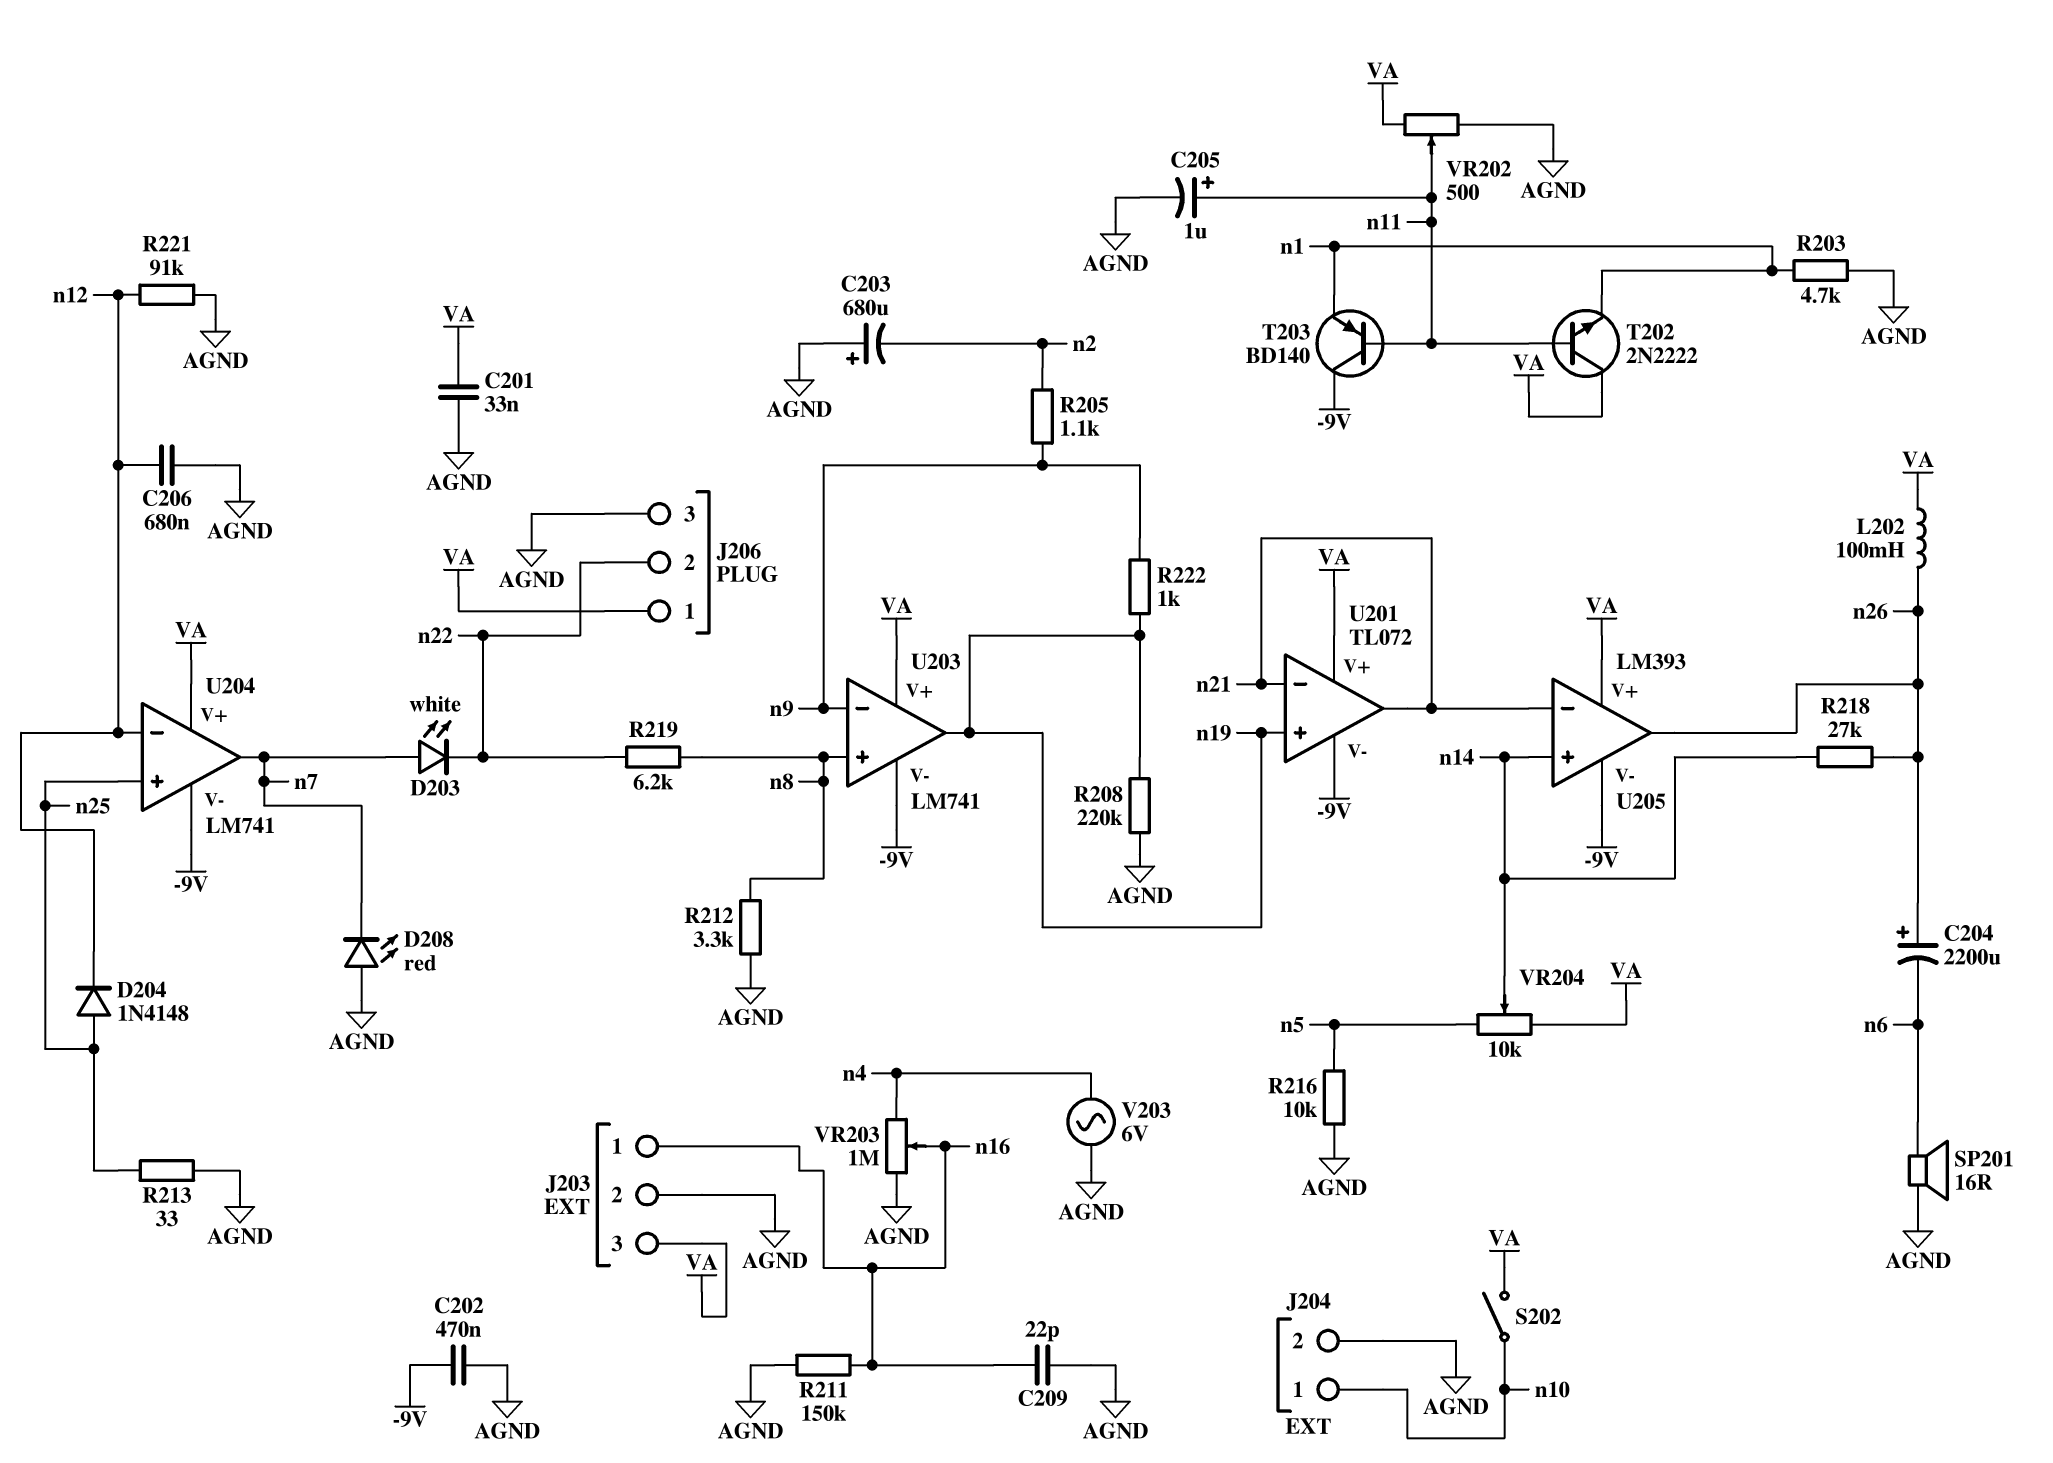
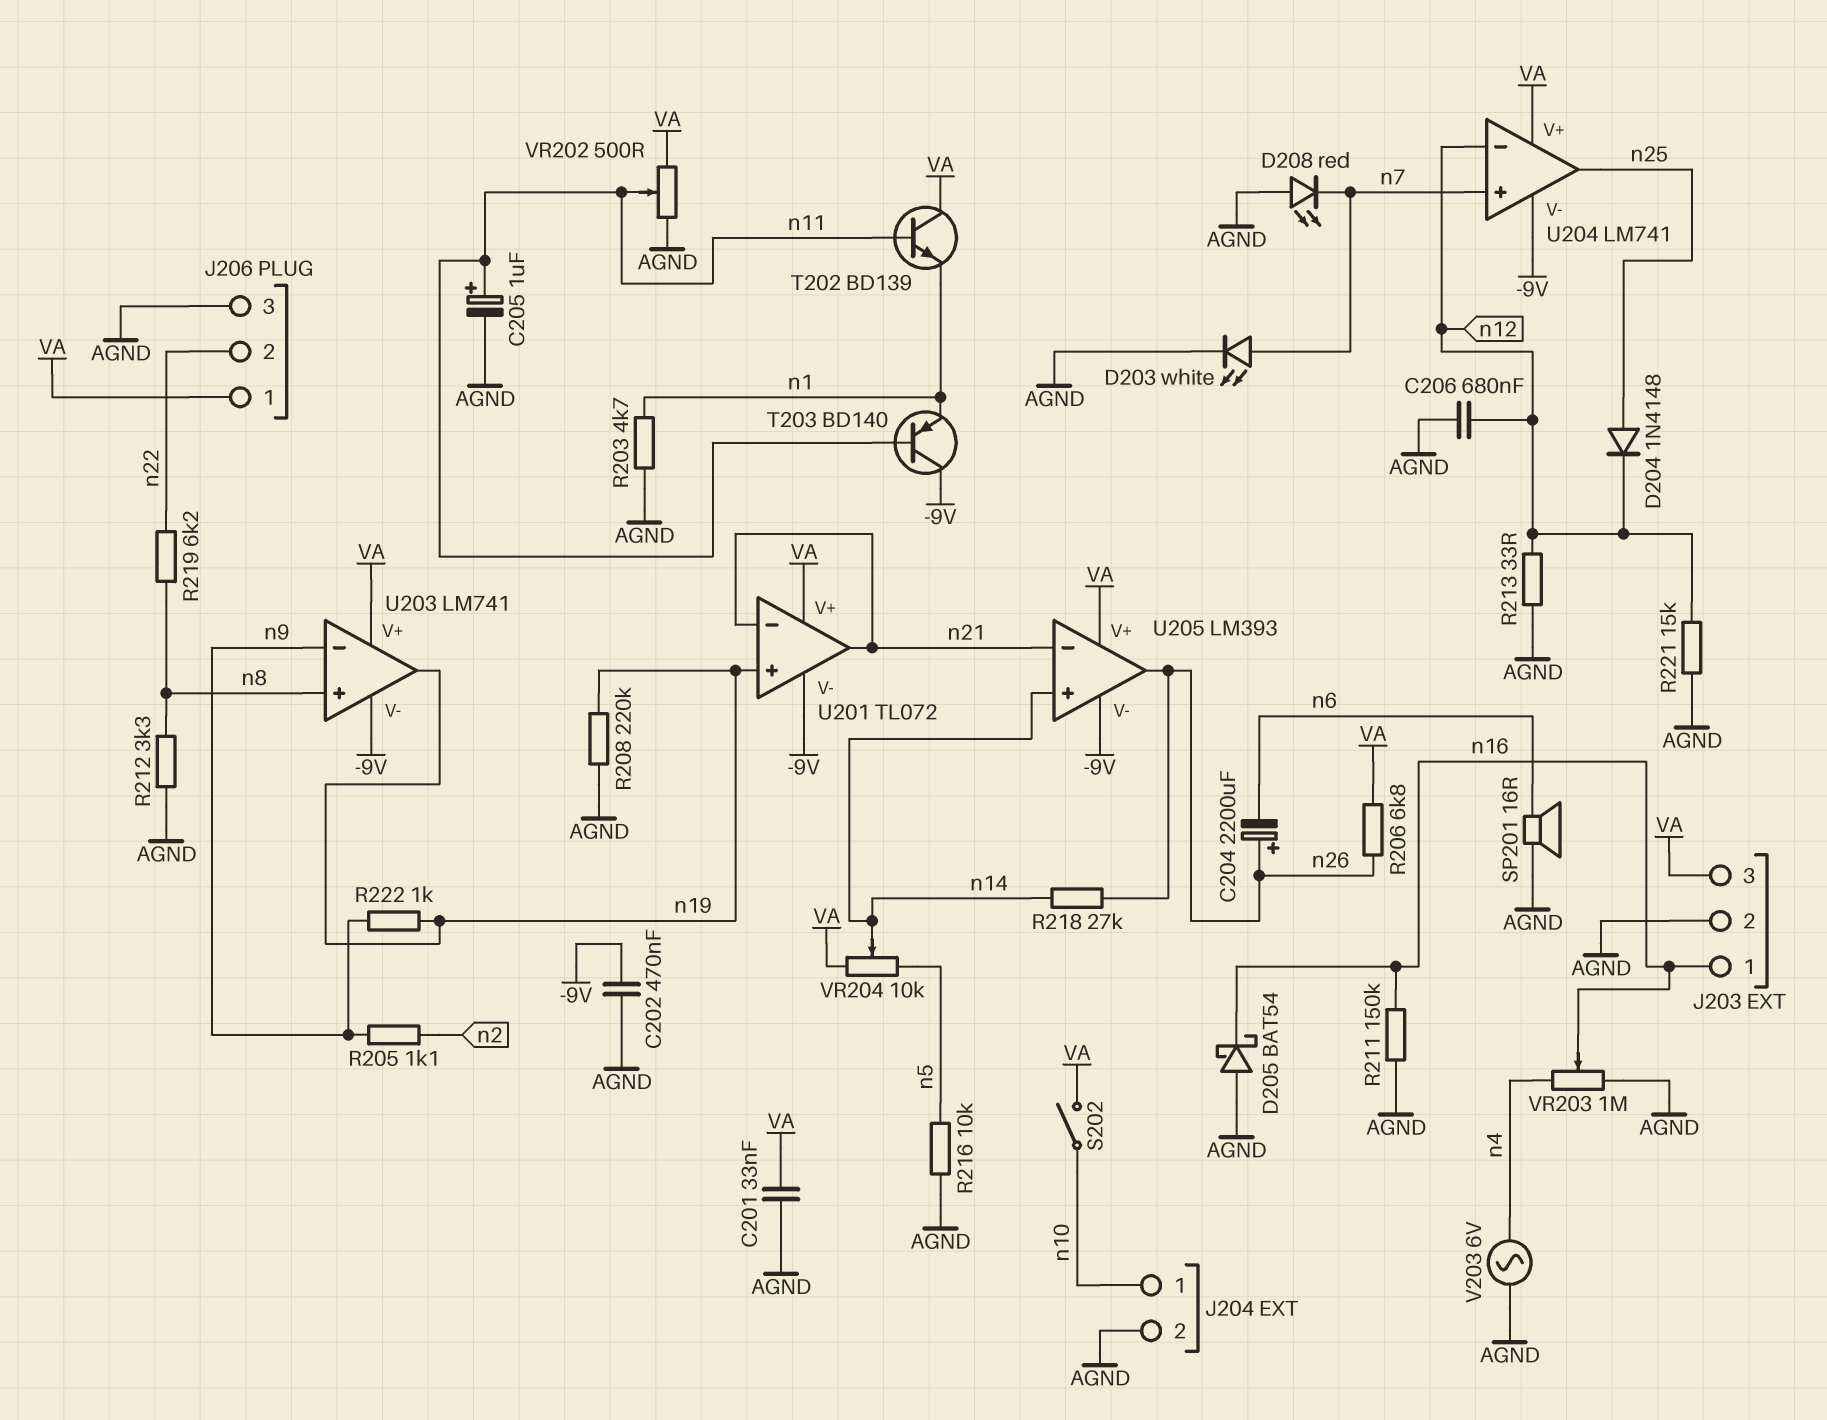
C203: 680uF (plus AGND, minus n2) -> none
C209: 22pF (AGND, n16) -> none
D203: LED white (A n7, K n22) -> LED white (A n7, K AGND)
D205: none -> schottky BAT54 (A AGND, K n16)
L202: 100mH (VA, n26) -> none
R206: none -> 6.8k (VA, n26)
R213: 33 (AGND, n25) -> 33 (AGND, n12)
R221: 91k (AGND, n12) -> 15k (AGND, n12)
T202: NPN 2N2222 (B n11, C VA, E n1) -> NPN BD139 (B n11, C VA, E n1)
U204 pin in+: n25 -> n7
U204 pin out: n7 -> n25

